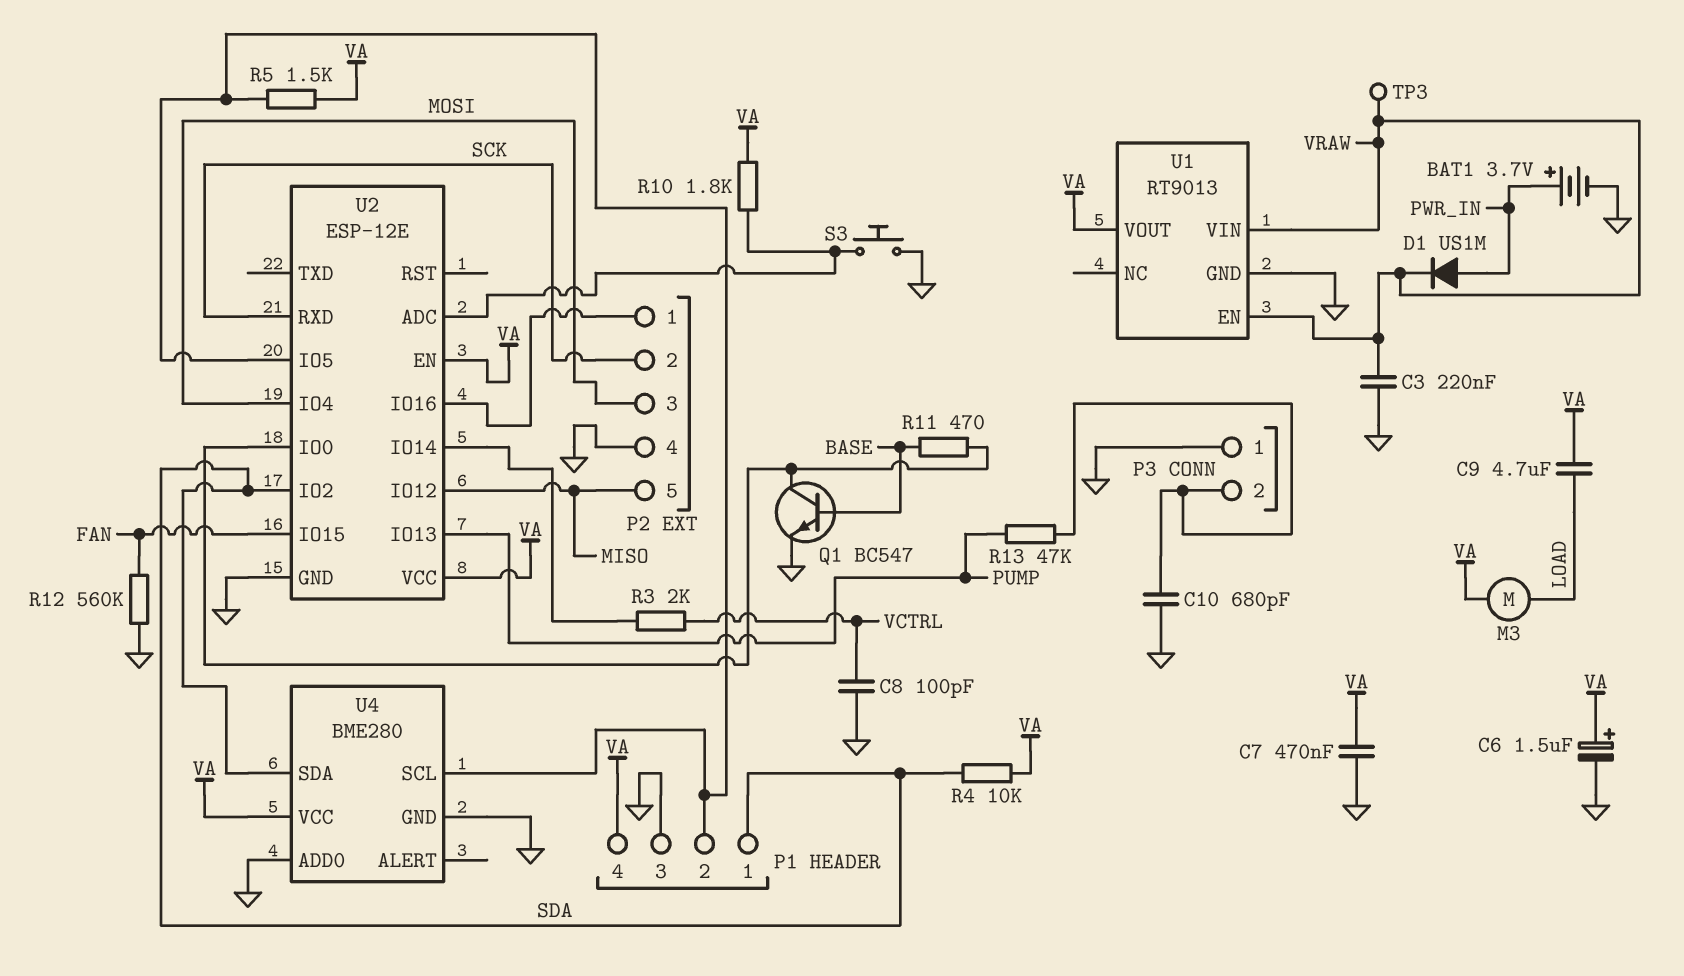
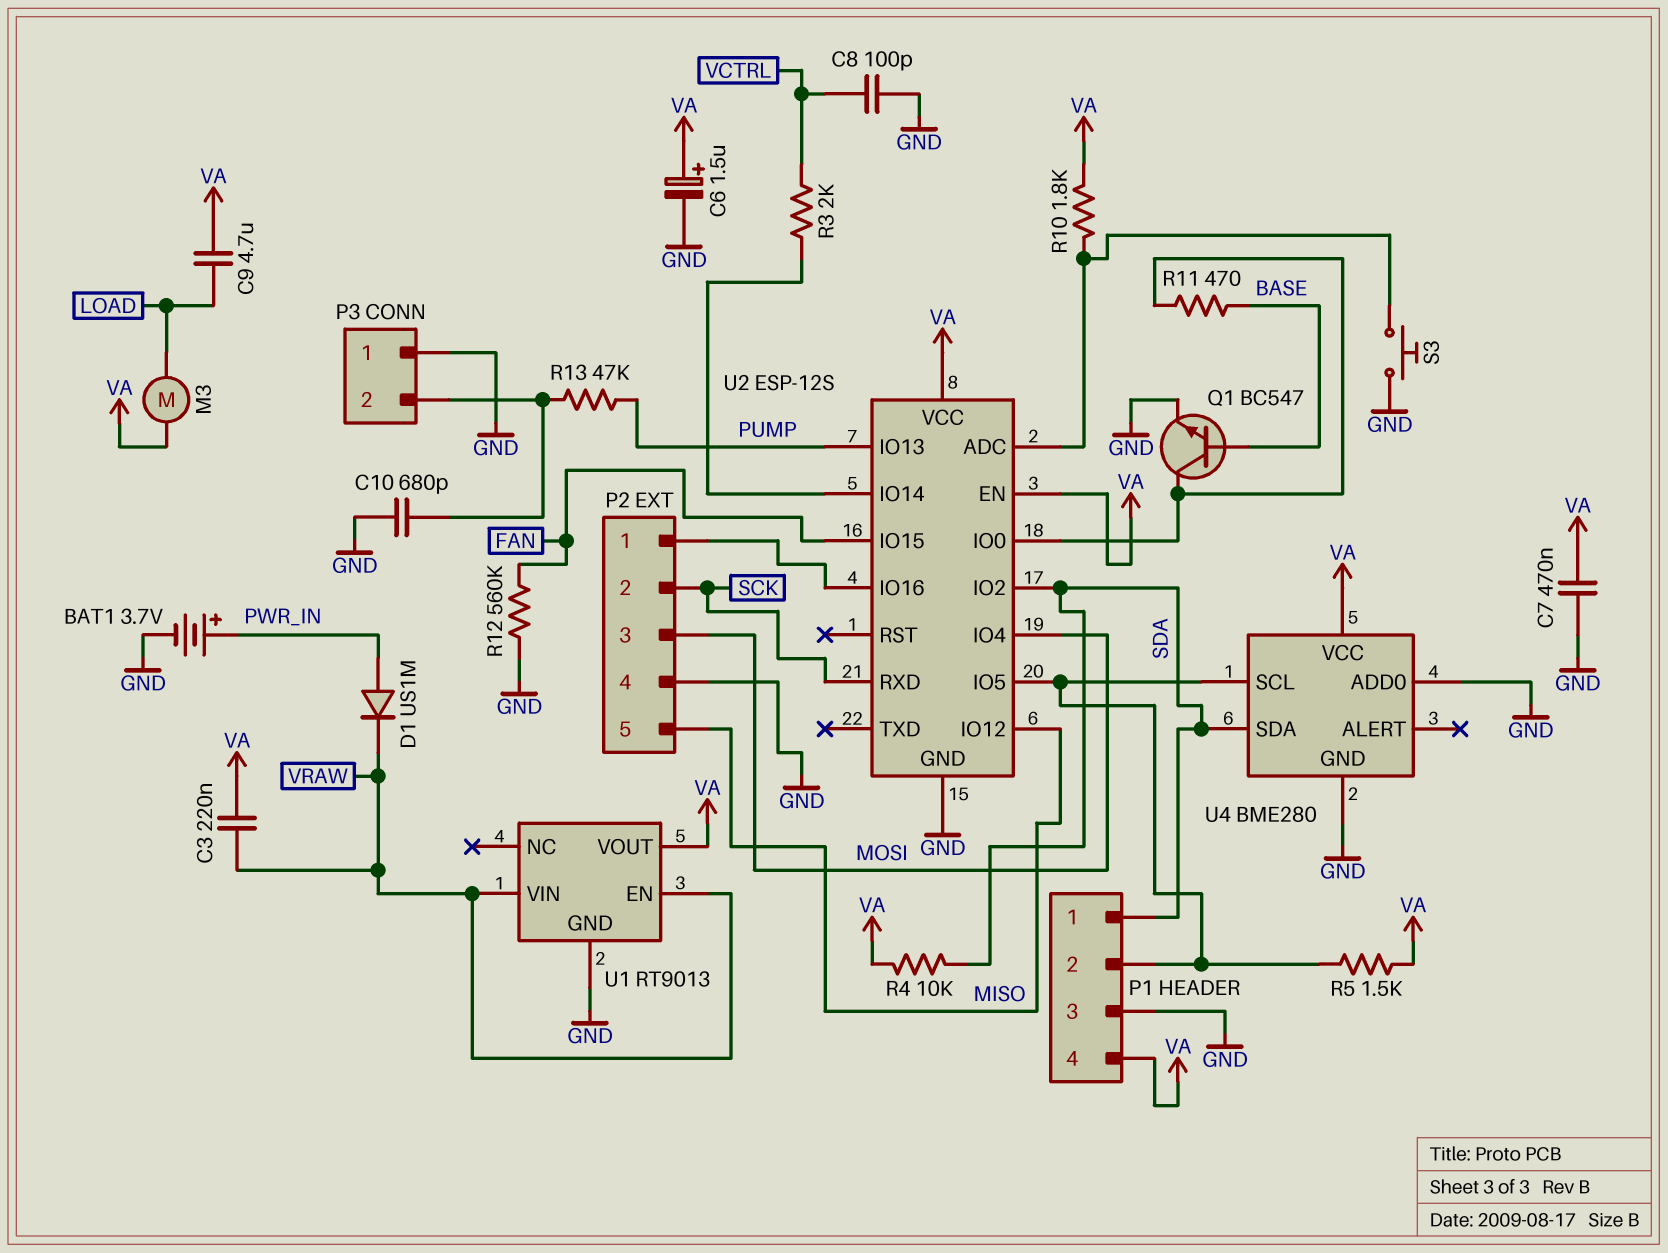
C3: 220nF (GND, VRAW) -> 220nF (VA, VRAW)
TP3: test point (VRAW) -> none
U2: ESP-12E -> ESP-12S

